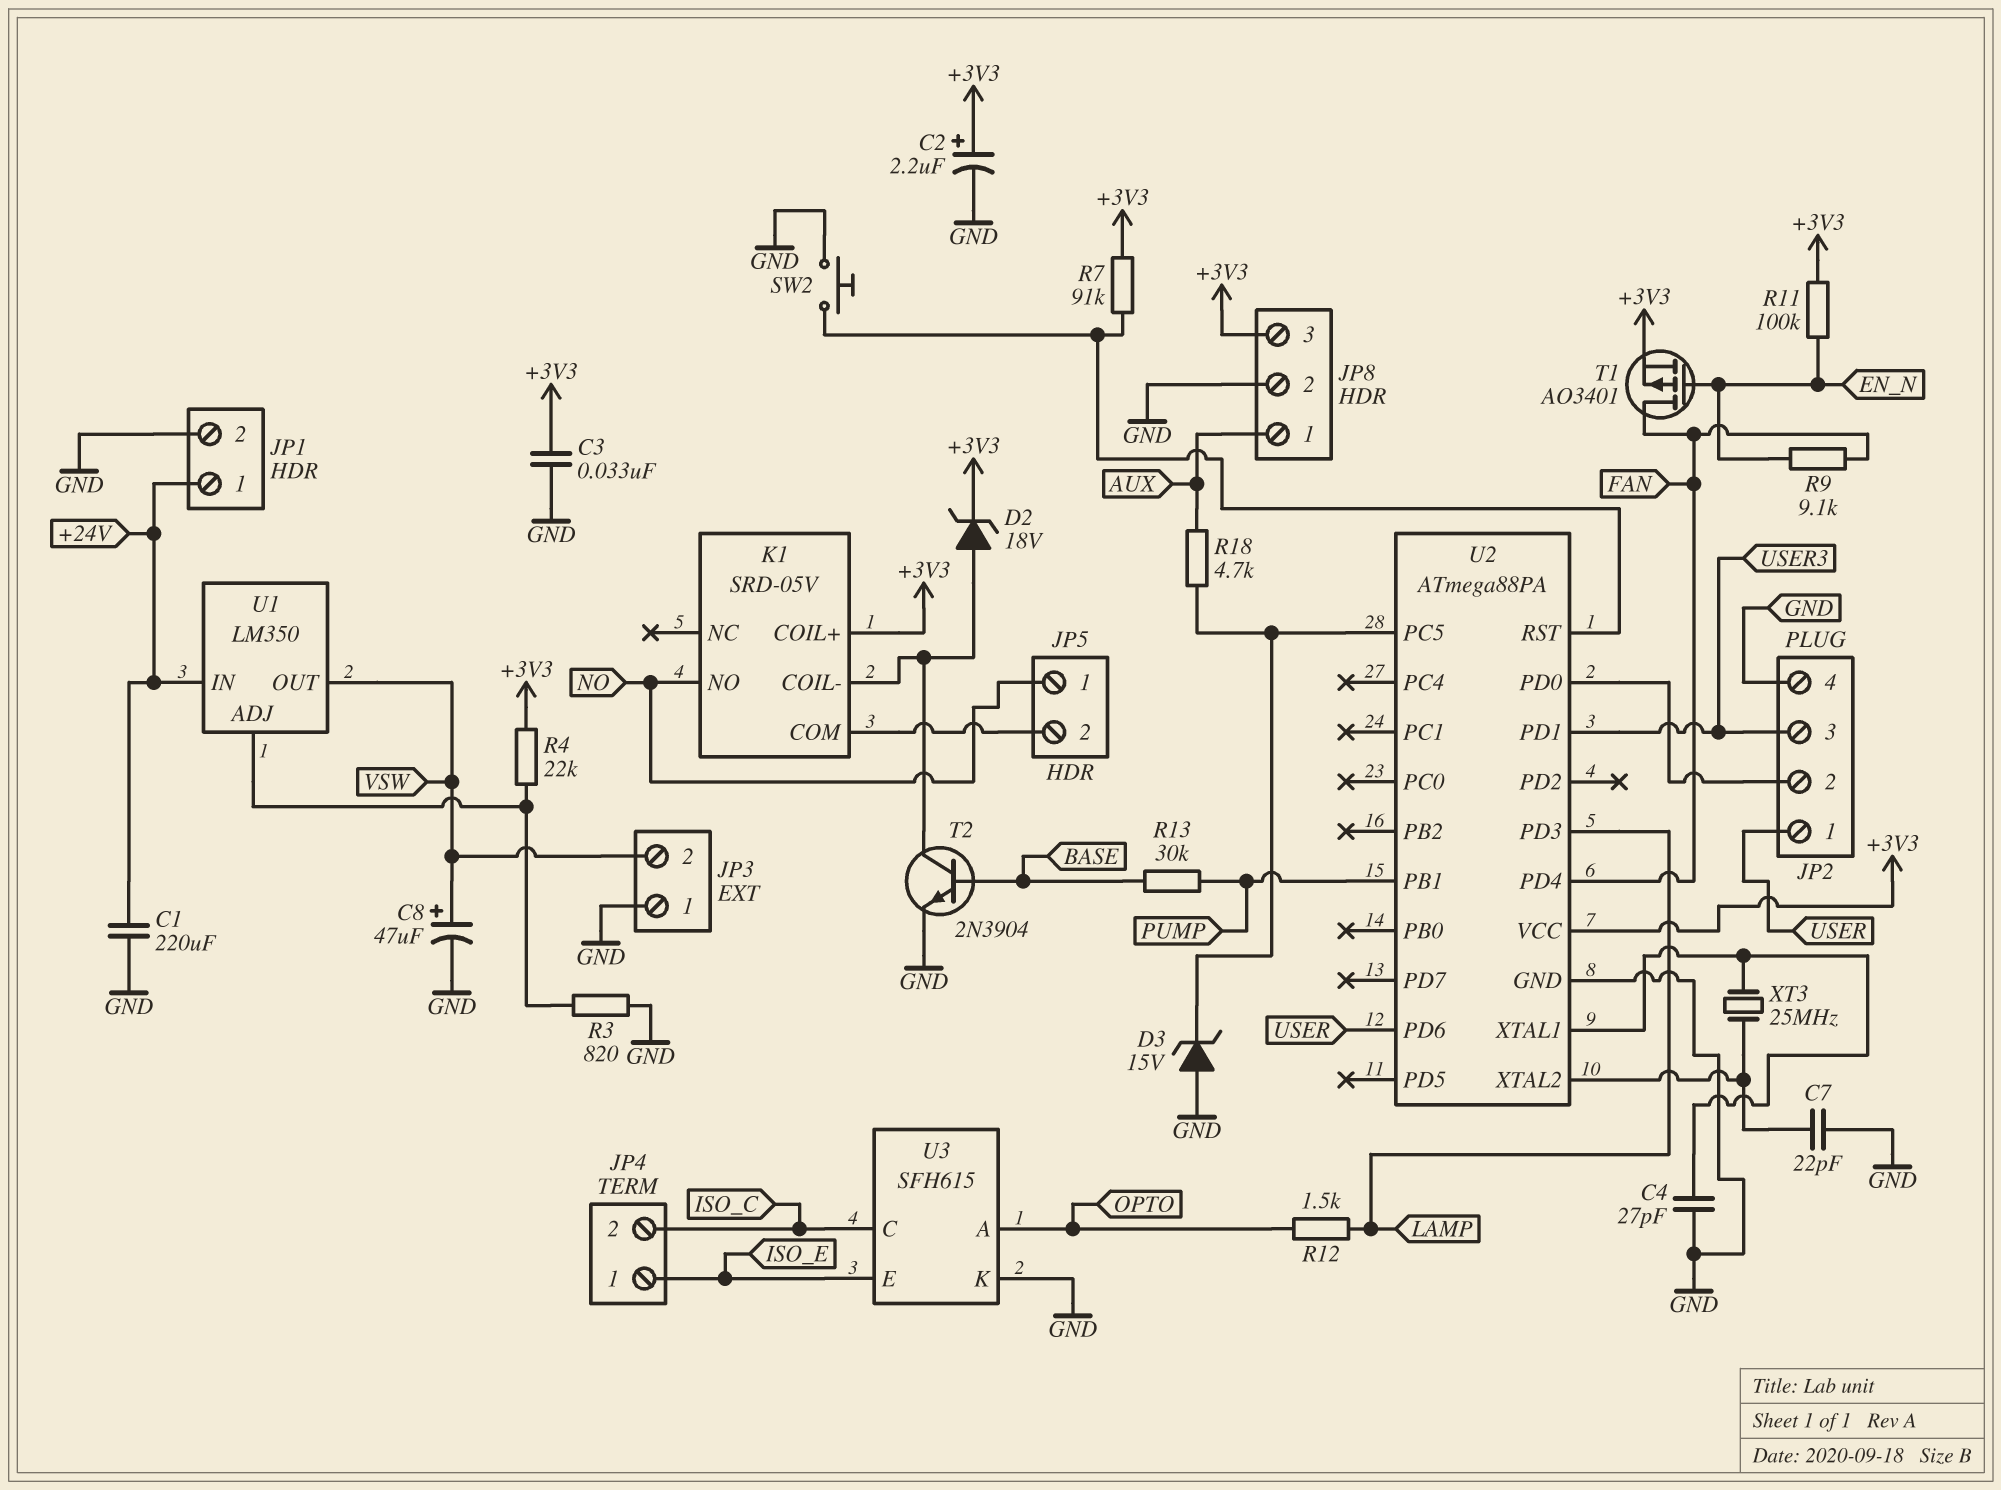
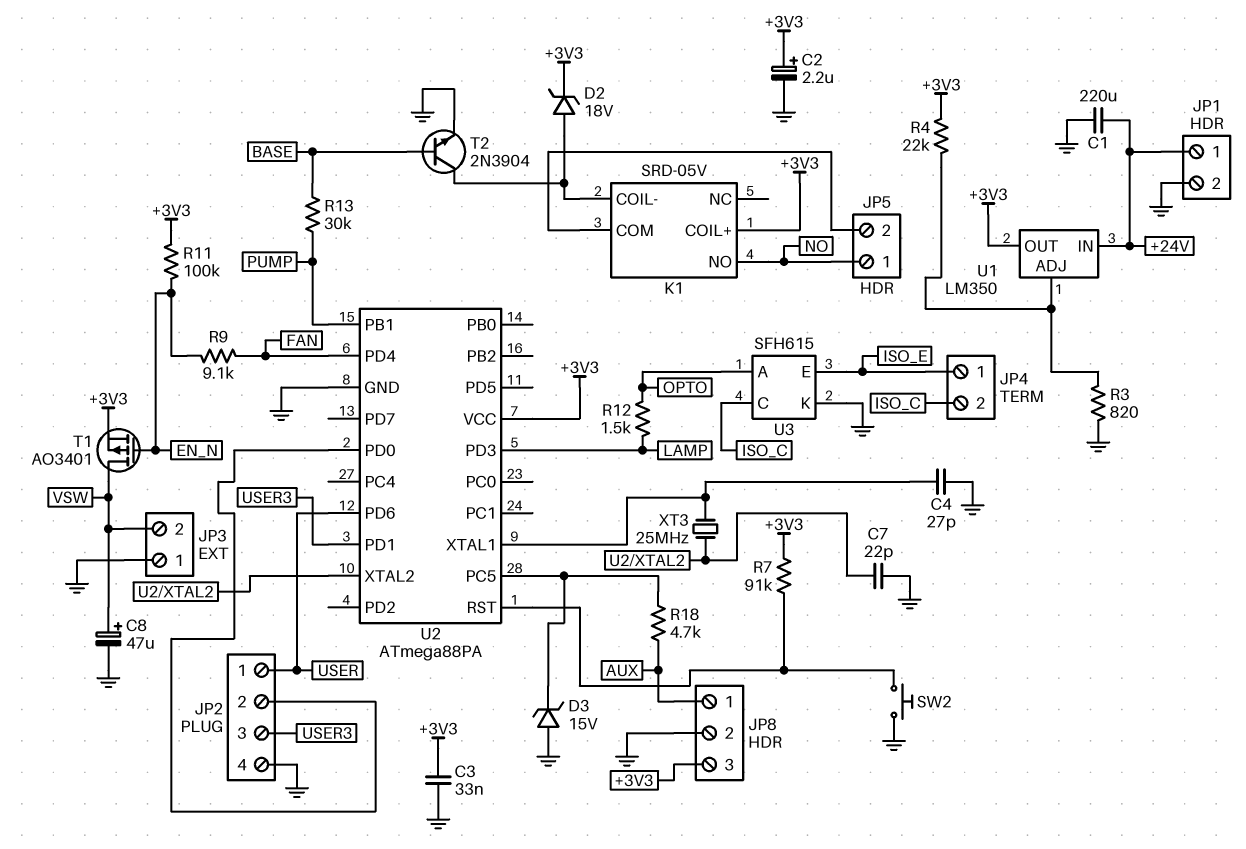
T1: PMOS AO3401 (G EN_N, D FAN, S +3V3) -> PMOS AO3401 (G EN_N, D VSW, S +3V3)
U1 pin OUT: VSW -> +3V3

